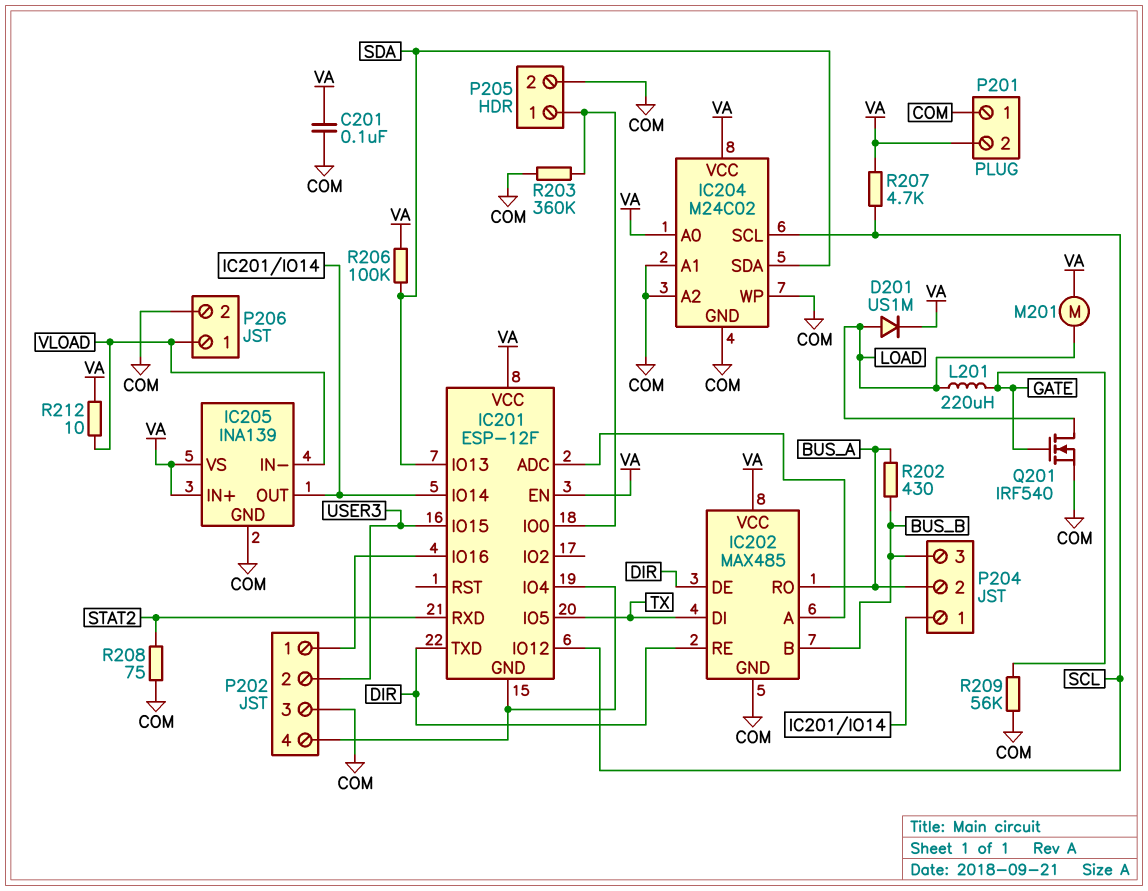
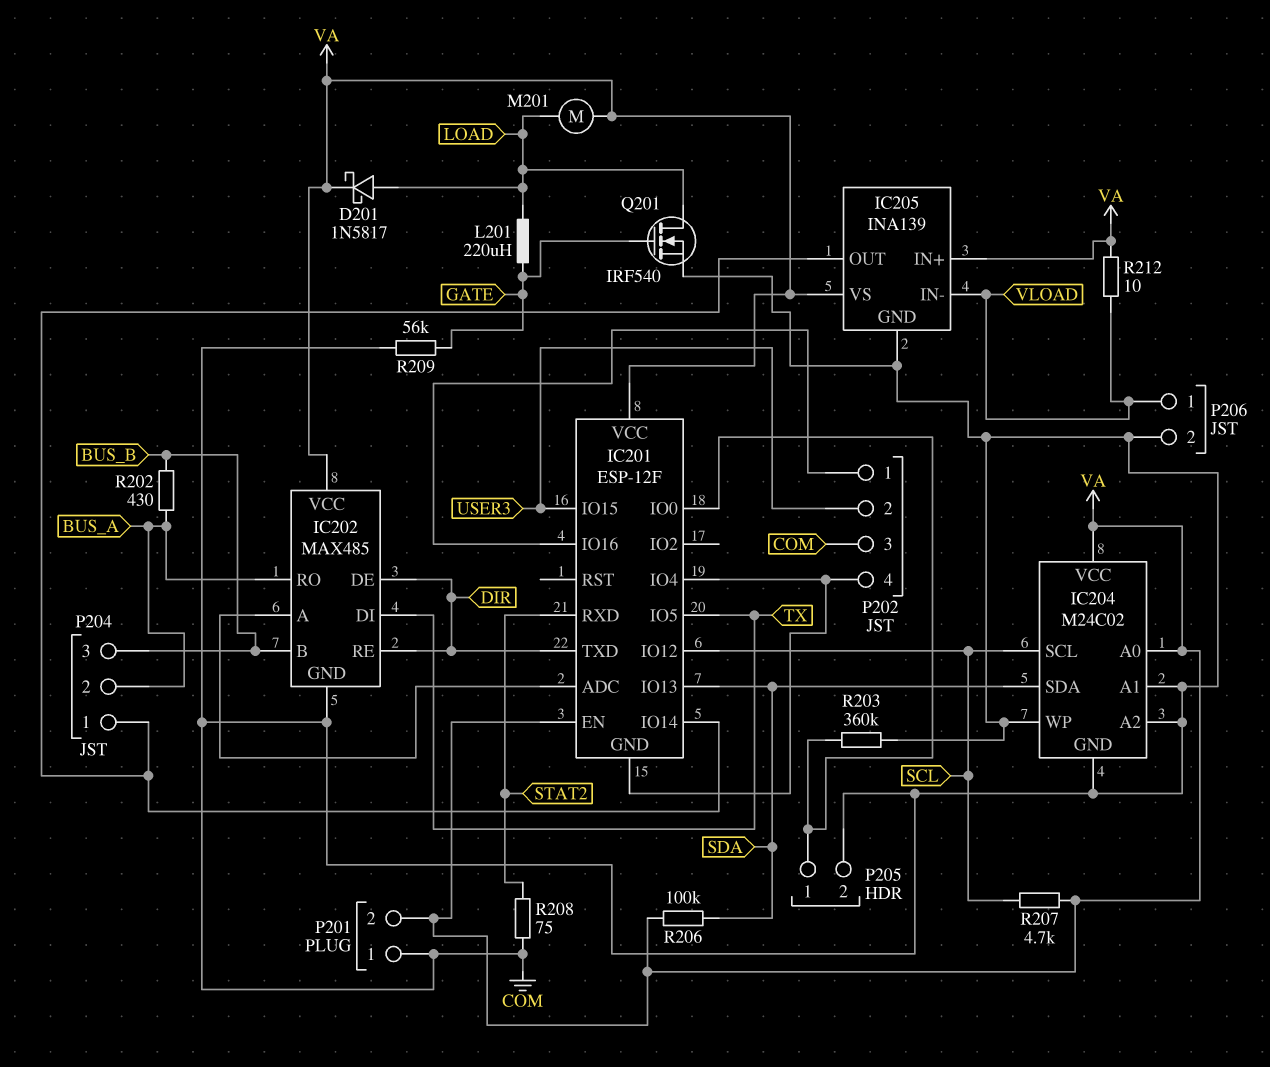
C201: 100nF (COM, VA) -> none
D201: diode US1M (A LOAD, K VA) -> schottky 1N5817 (A LOAD, K VA)

